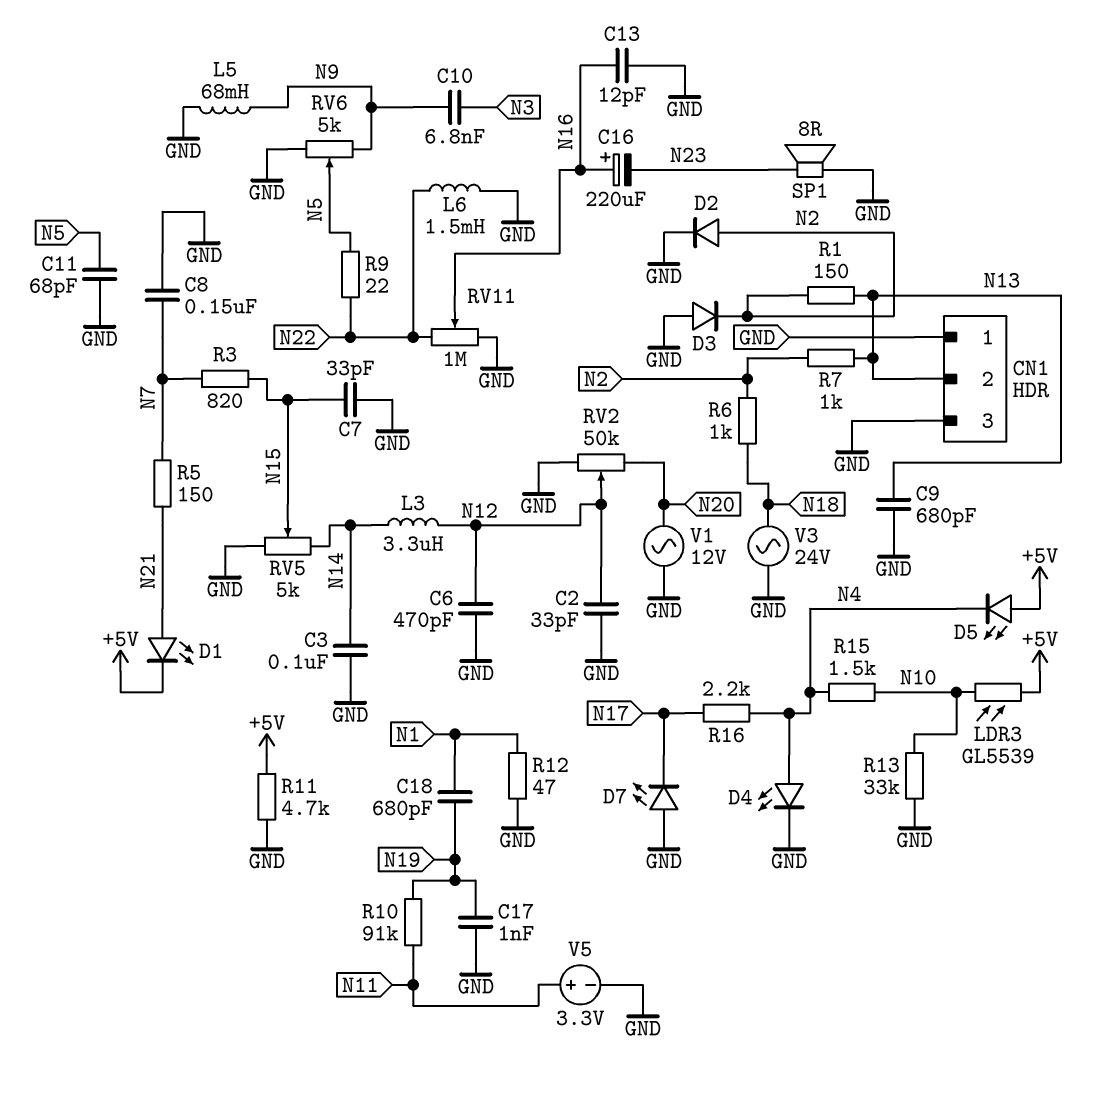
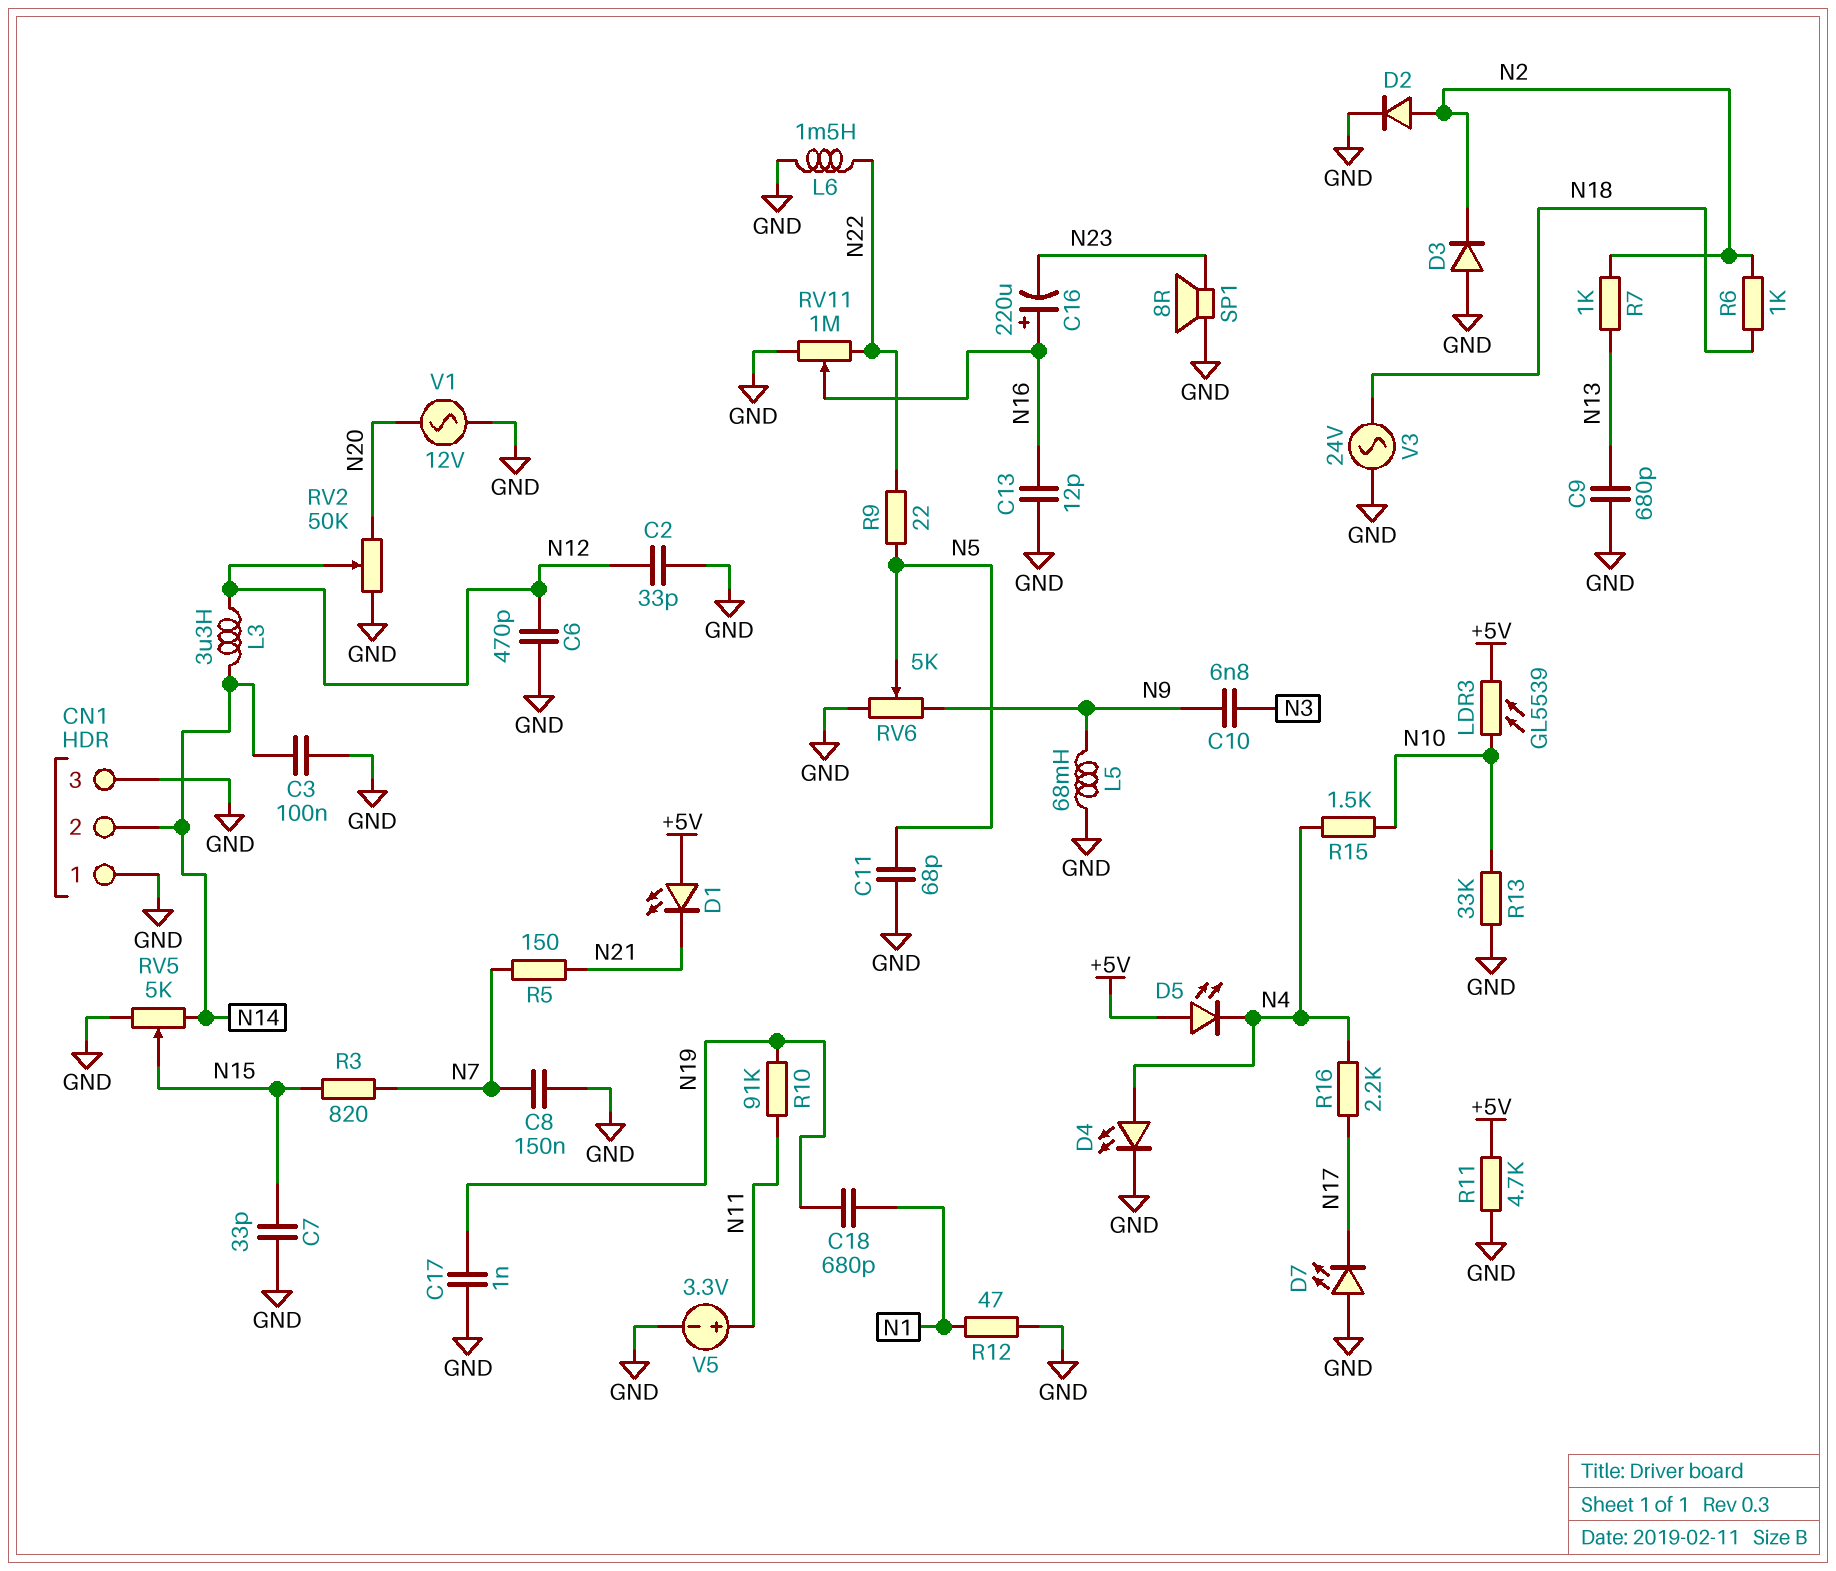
CN1 pin 2: N13 -> N14
D1: LED (A N21, K +5V) -> LED (A +5V, K N21)
R1: 150 (N2, N13) -> none

